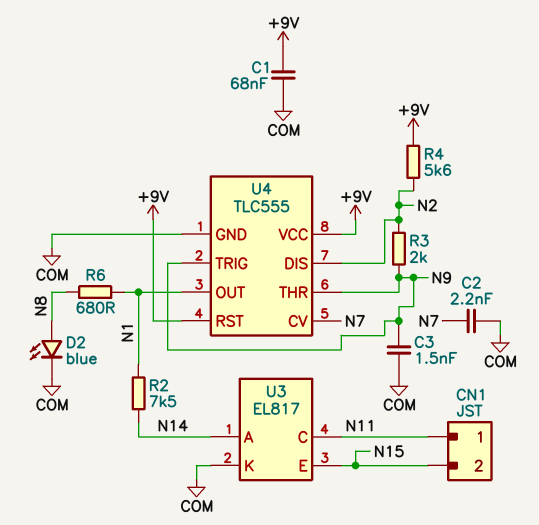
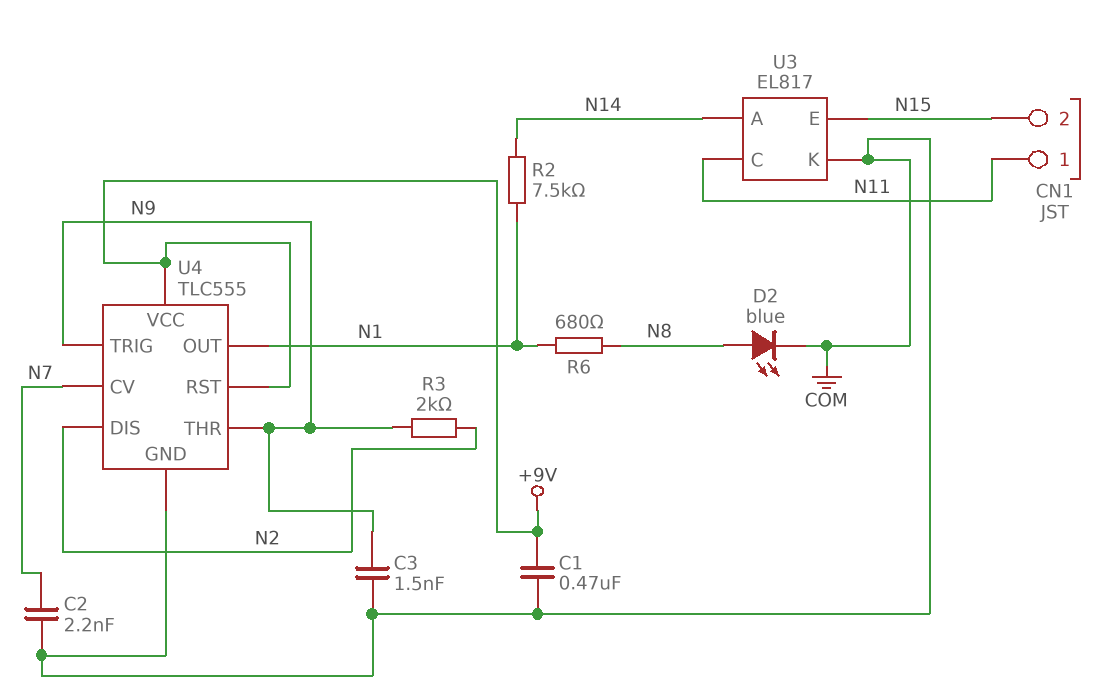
C1: 68nF (+9V, COM) -> 470nF (+9V, COM)
R4: 5.6k (+9V, N2) -> none

